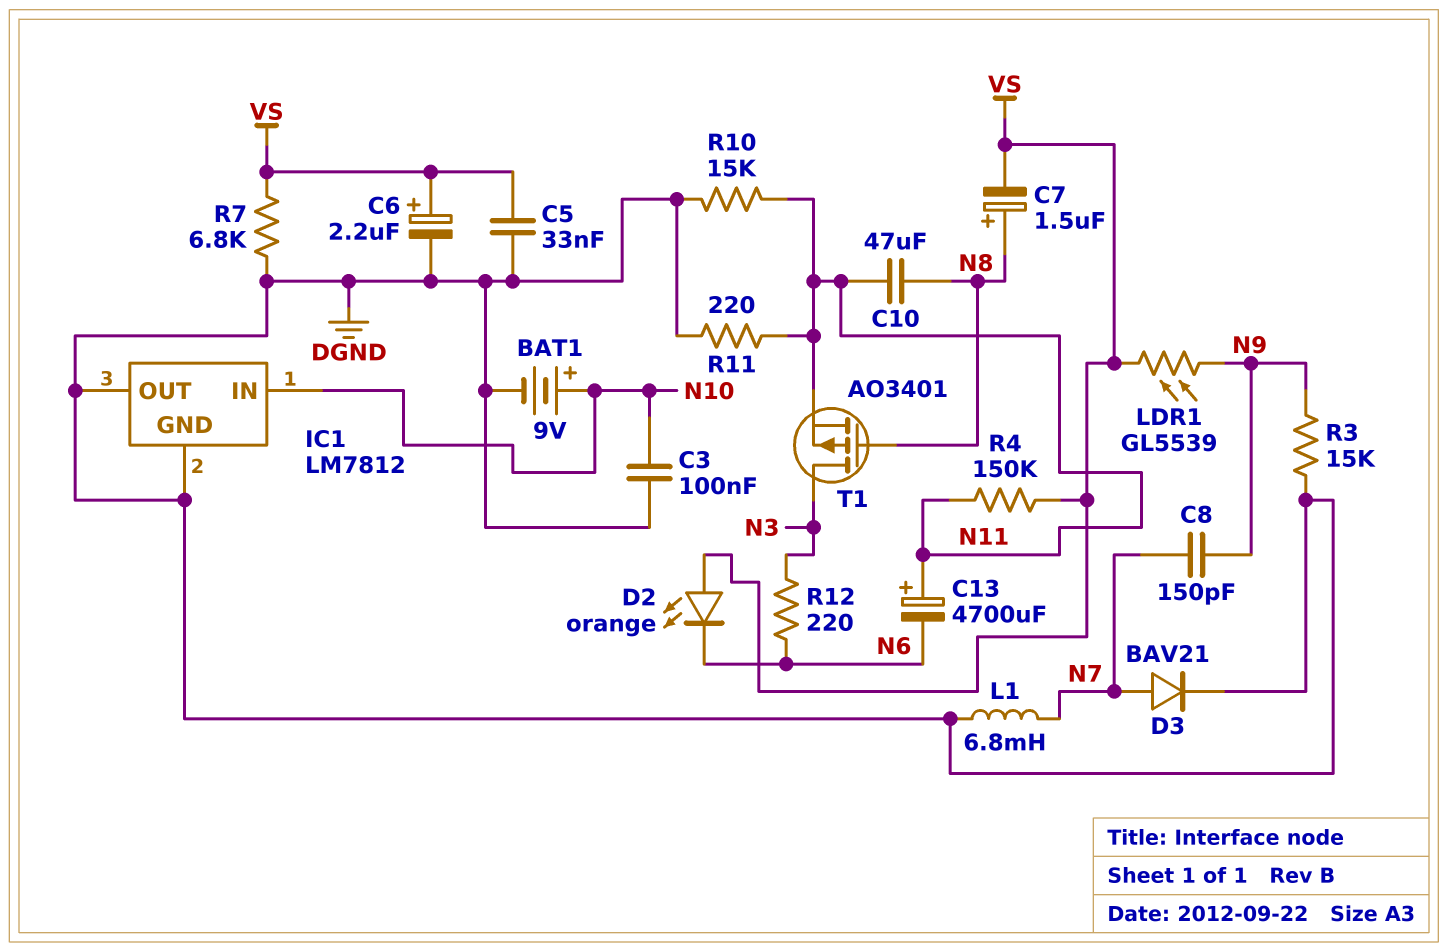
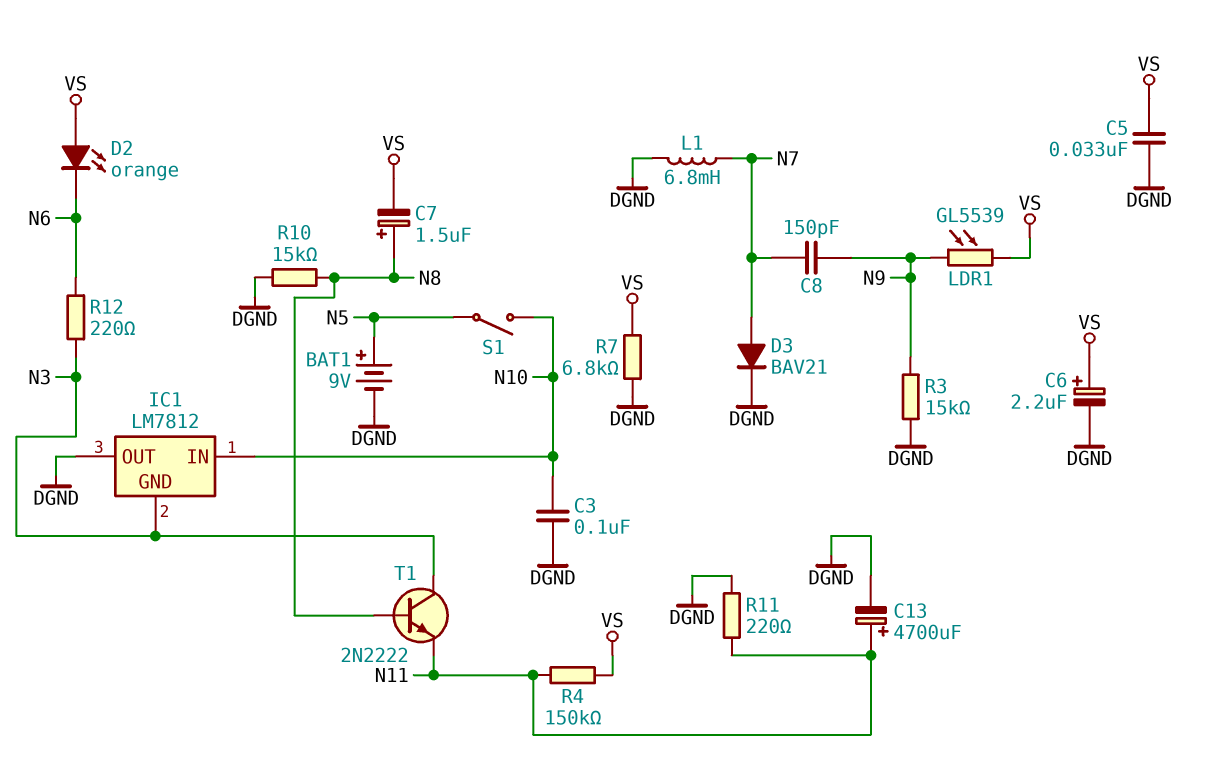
BAT1: 9V (plus N10, minus DGND) -> 9V (plus N5, minus DGND)
C10: 47uF (N8, N11) -> none
C13: 4700uF (plus N11, minus N6) -> 4700uF (plus N11, minus DGND)
IC1 pin GND: DGND -> N3
R10: 15k (DGND, N11) -> 15k (DGND, N8)
S1: none -> switch (N5, N10)
T1: PMOS AO3401 (G N8, D N3, S N11) -> NPN 2N2222 (B N8, C N3, E N11)

